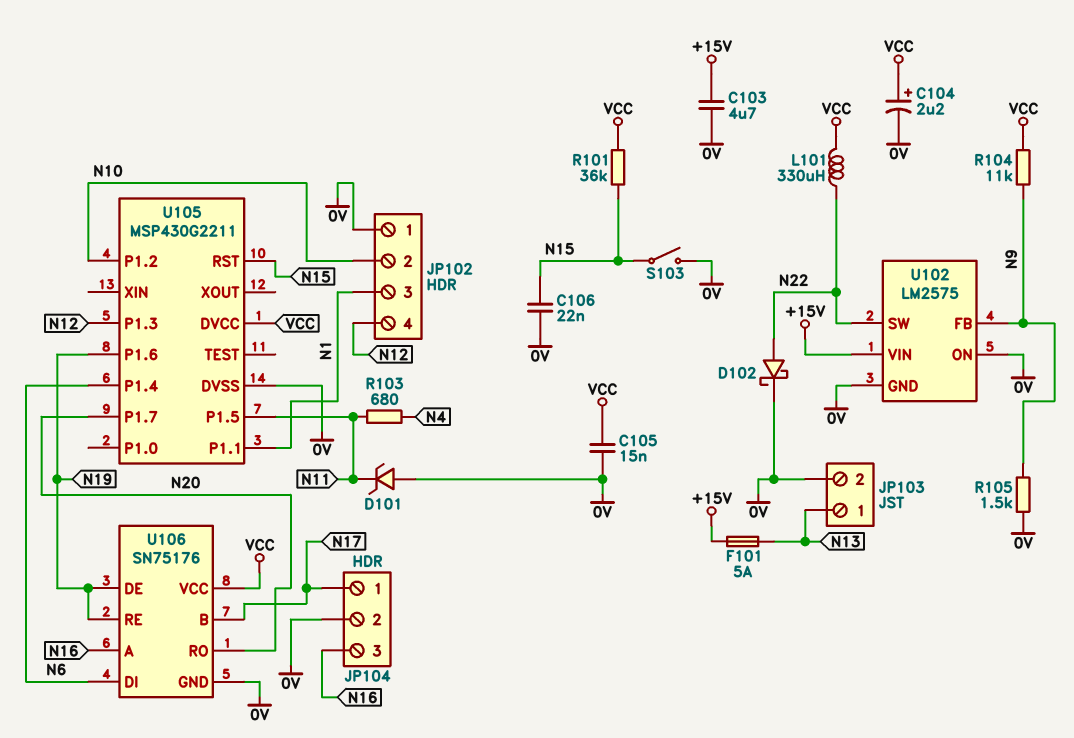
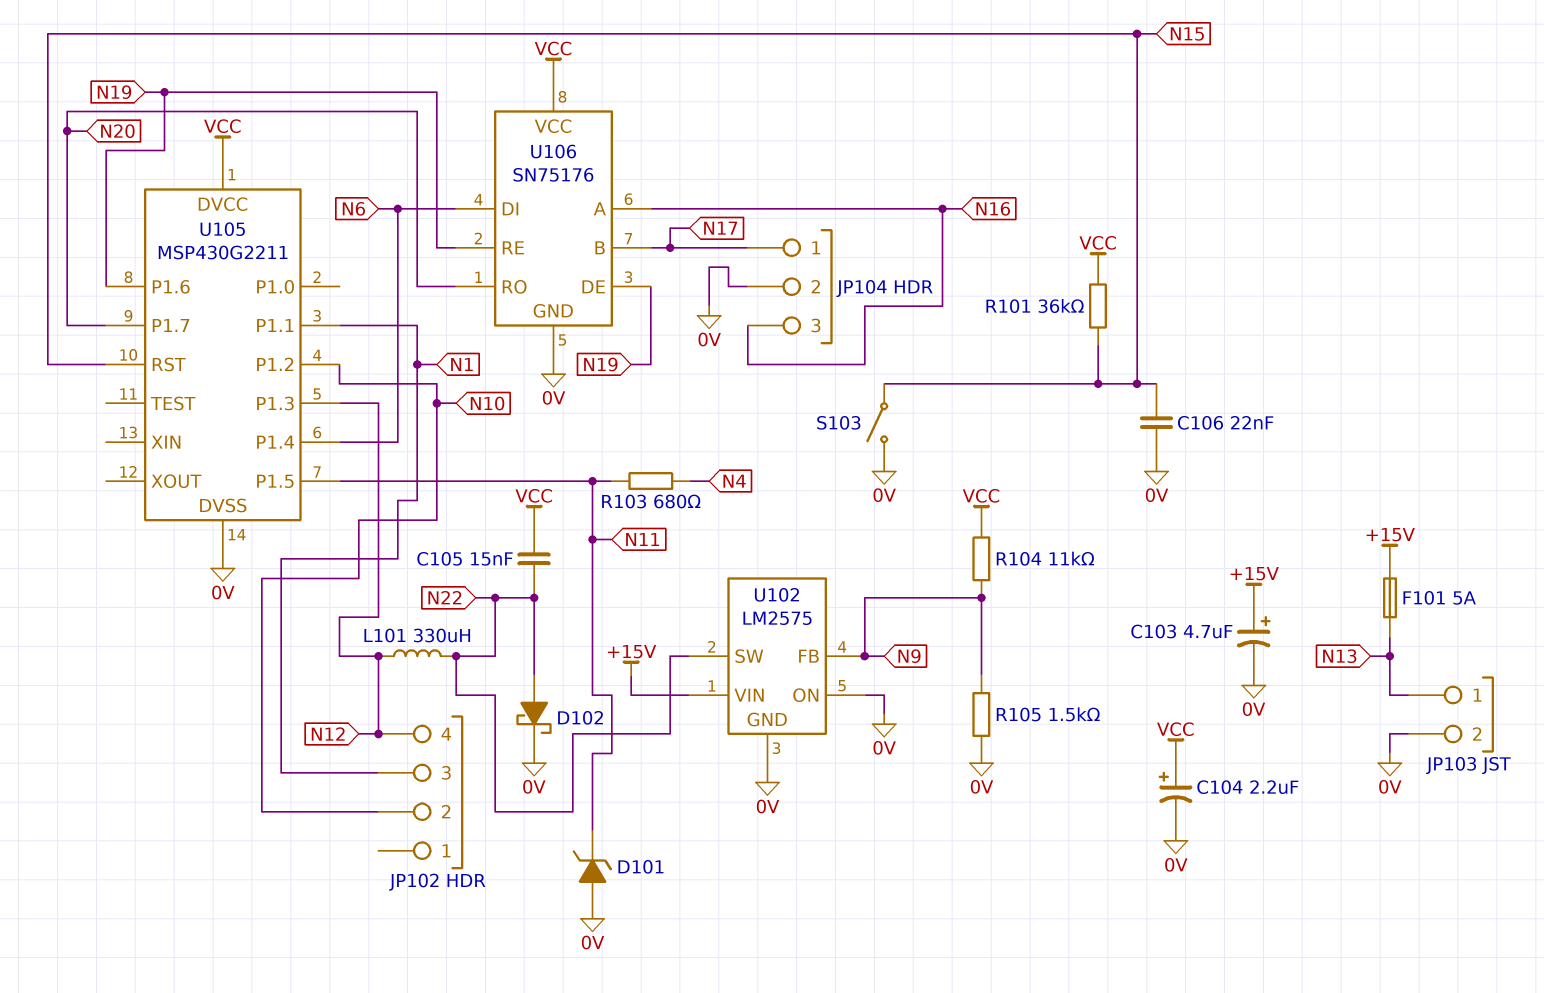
C103: 4.7uF (+15V, 0V) -> 4.7uF (plus +15V, minus 0V)
C105: 15nF (0V, VCC) -> 15nF (N22, VCC)
JP102 pin 1: 0V -> none
L101: 330uH (N22, VCC) -> 330uH (N12, N22)

